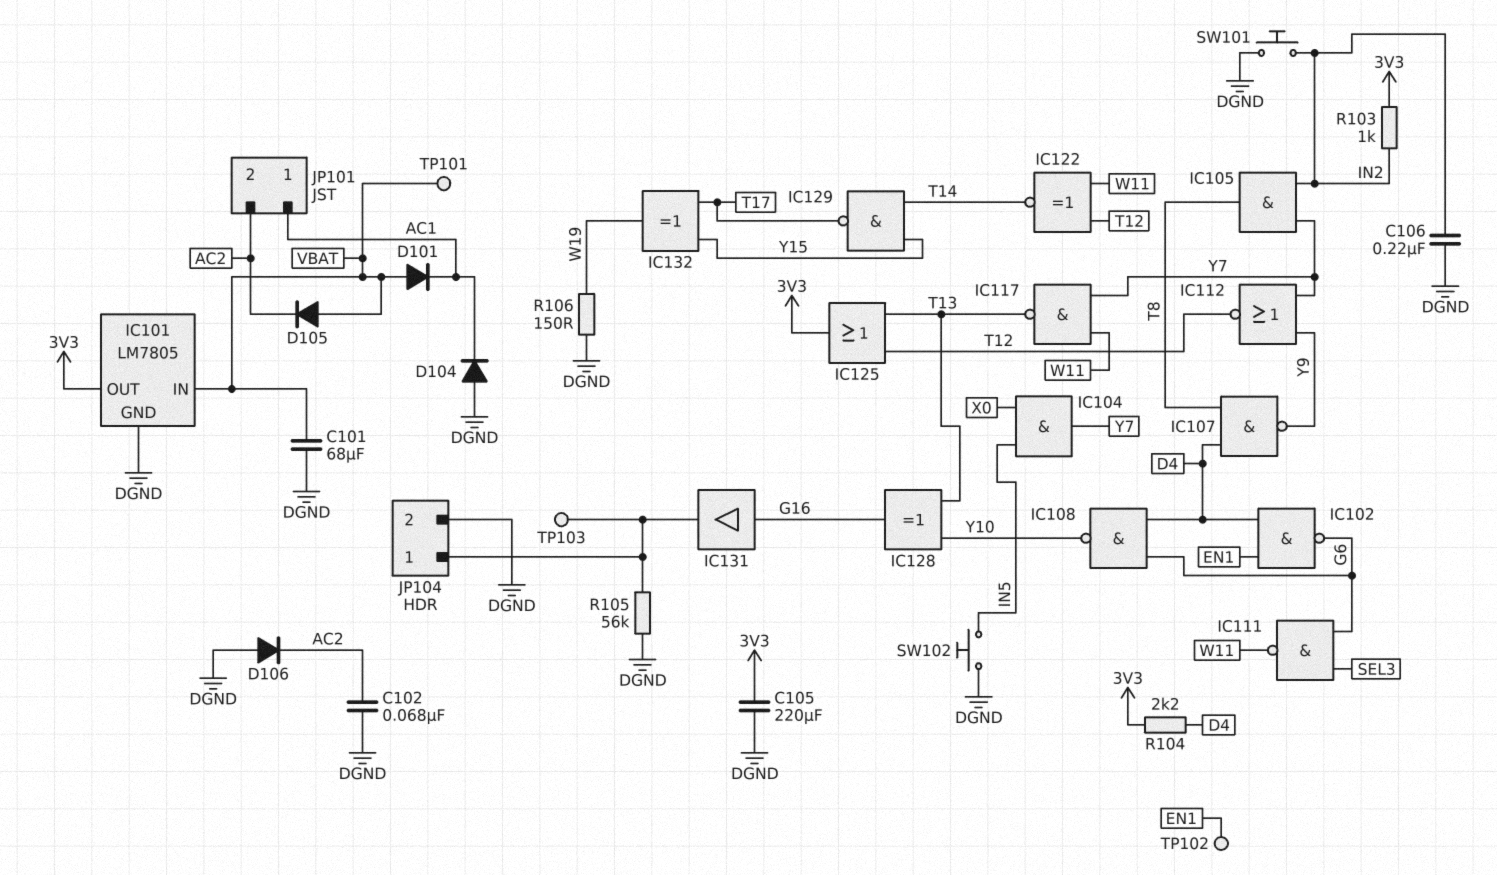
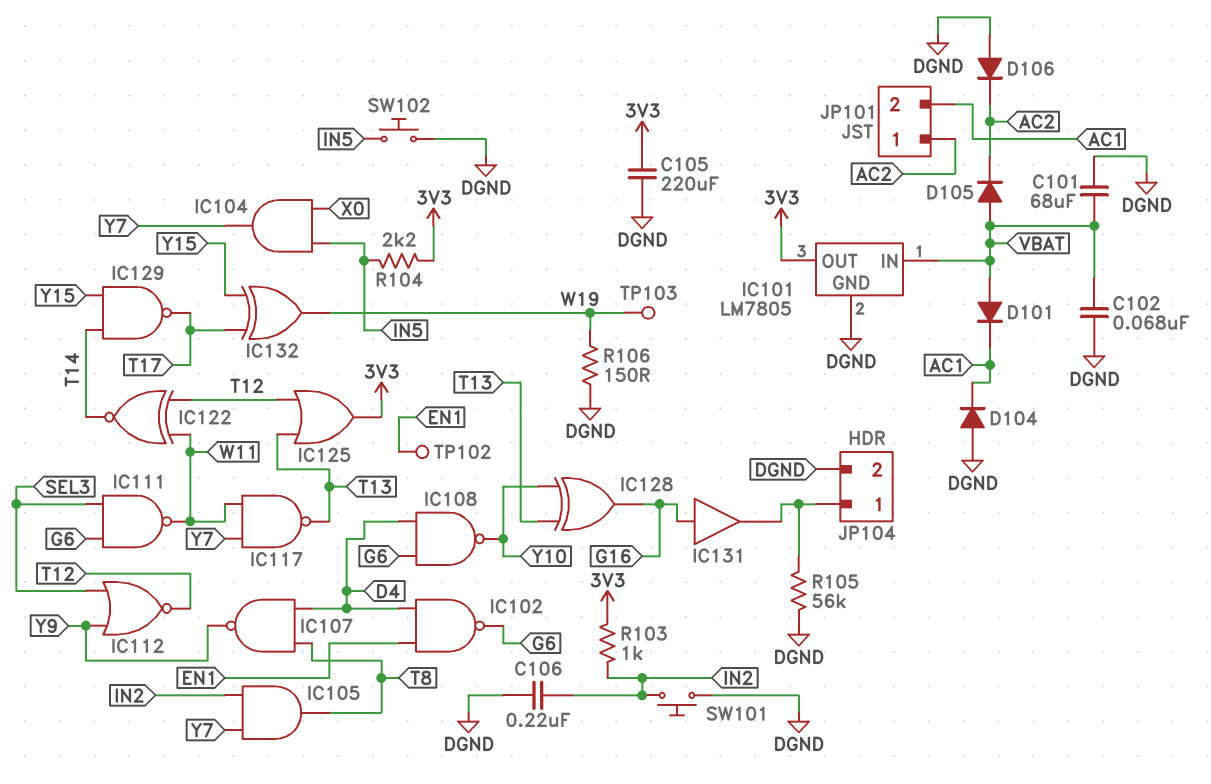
C102: 68nF (AC2, DGND) -> 68nF (DGND, VBAT)
IC112: NOR (in Y7, in Y9, out T12) -> NOR (in SEL3, in Y9, out T12)
JP101 pin 1: AC1 -> AC2
JP101 pin 2: AC2 -> AC1
R104: 2.2k (3V3, D4) -> 2.2k (3V3, IN5)
TP101: test point (VBAT) -> none
TP103: test point (JP104/1) -> test point (W19)

